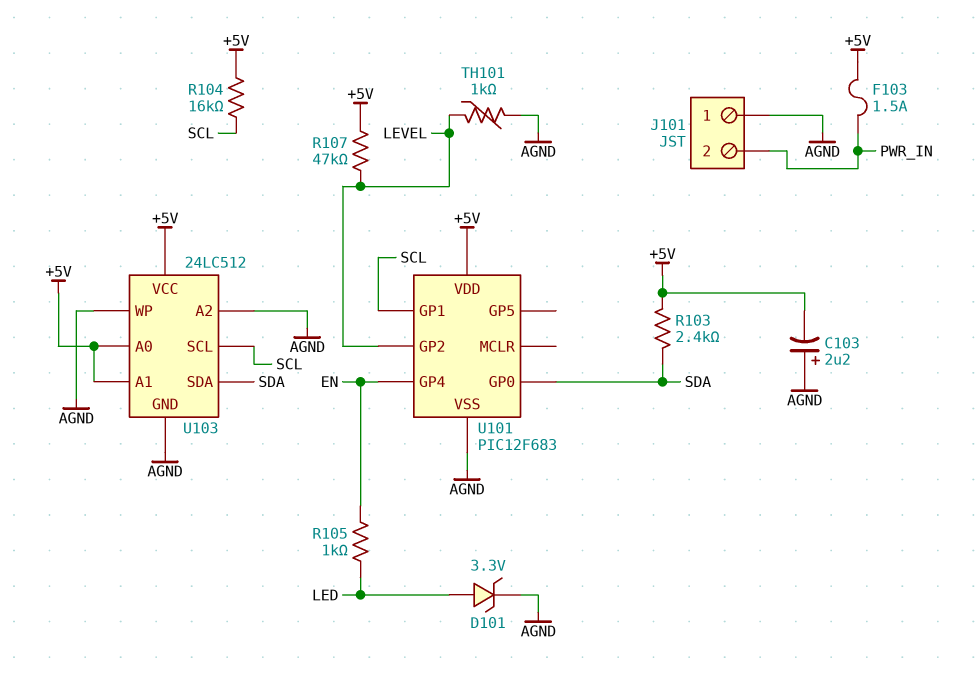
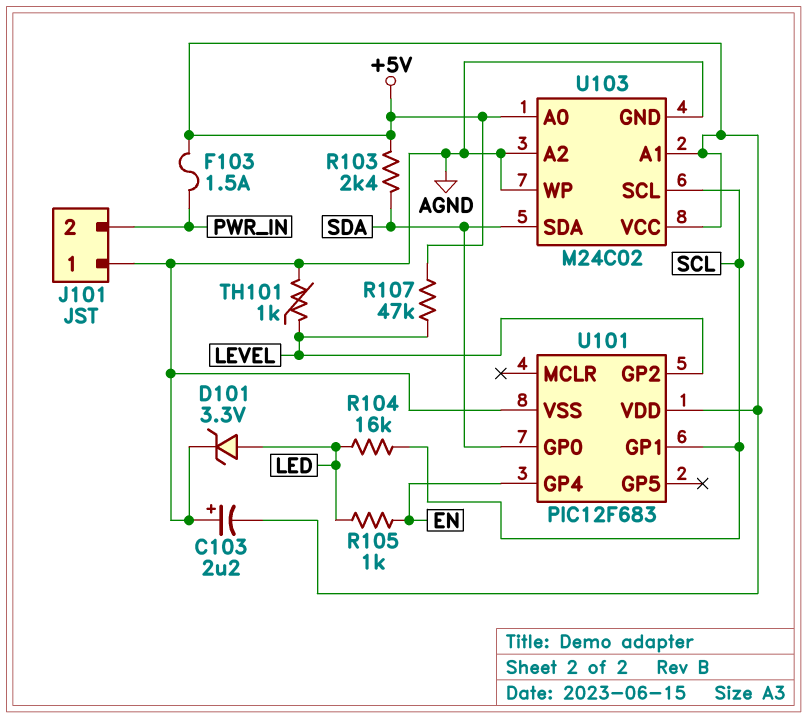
R104: 16k (+5V, SCL) -> 16k (LED, SCL)
U103: 24LC512 -> M24C02

